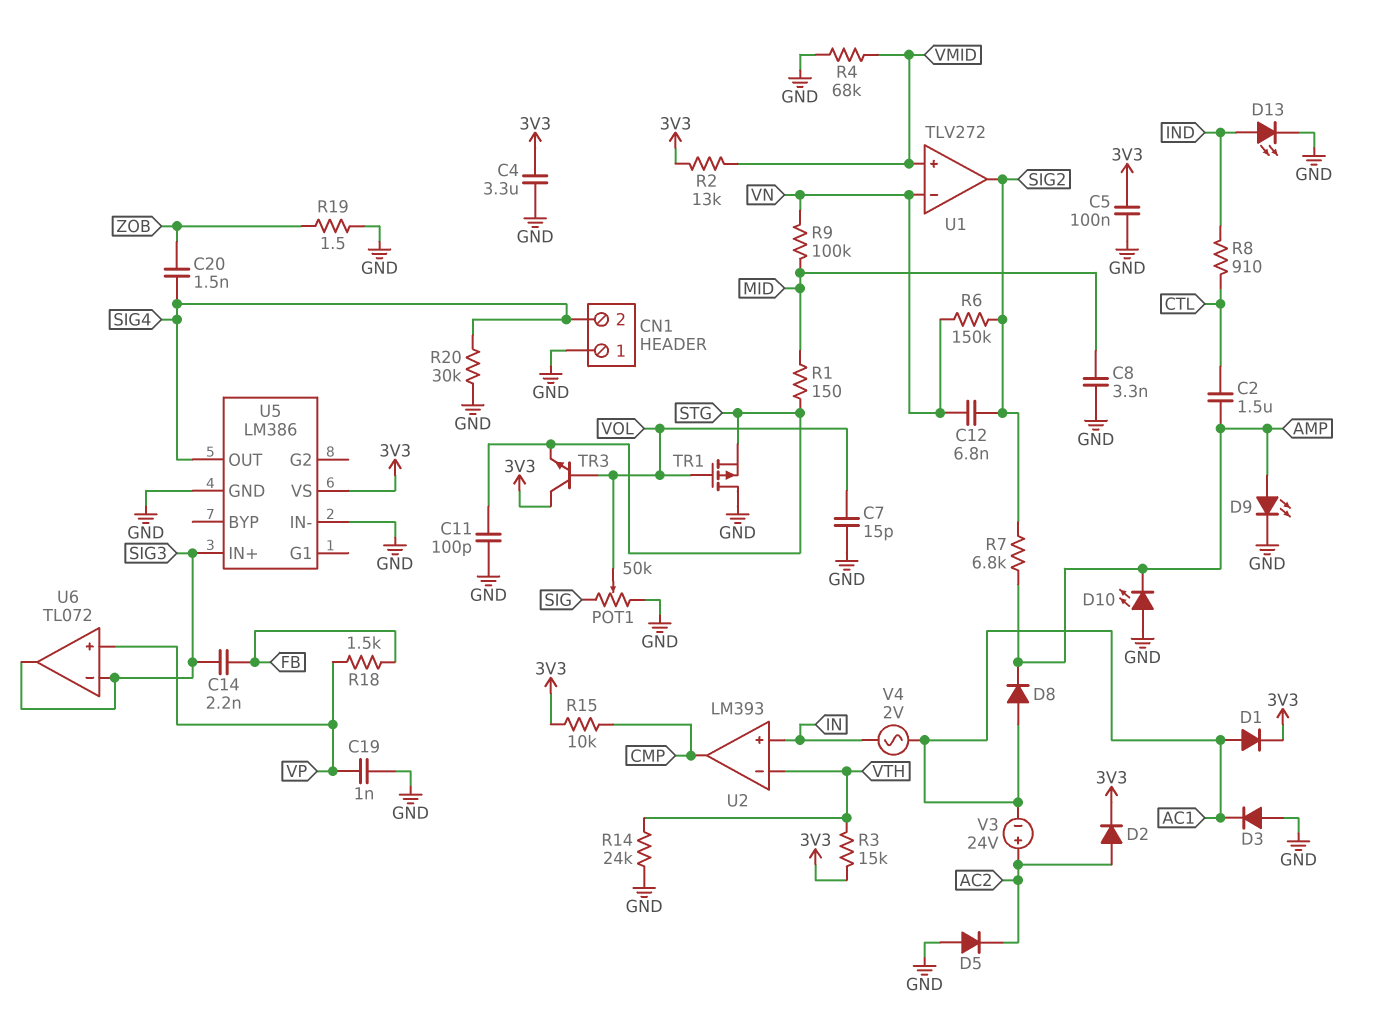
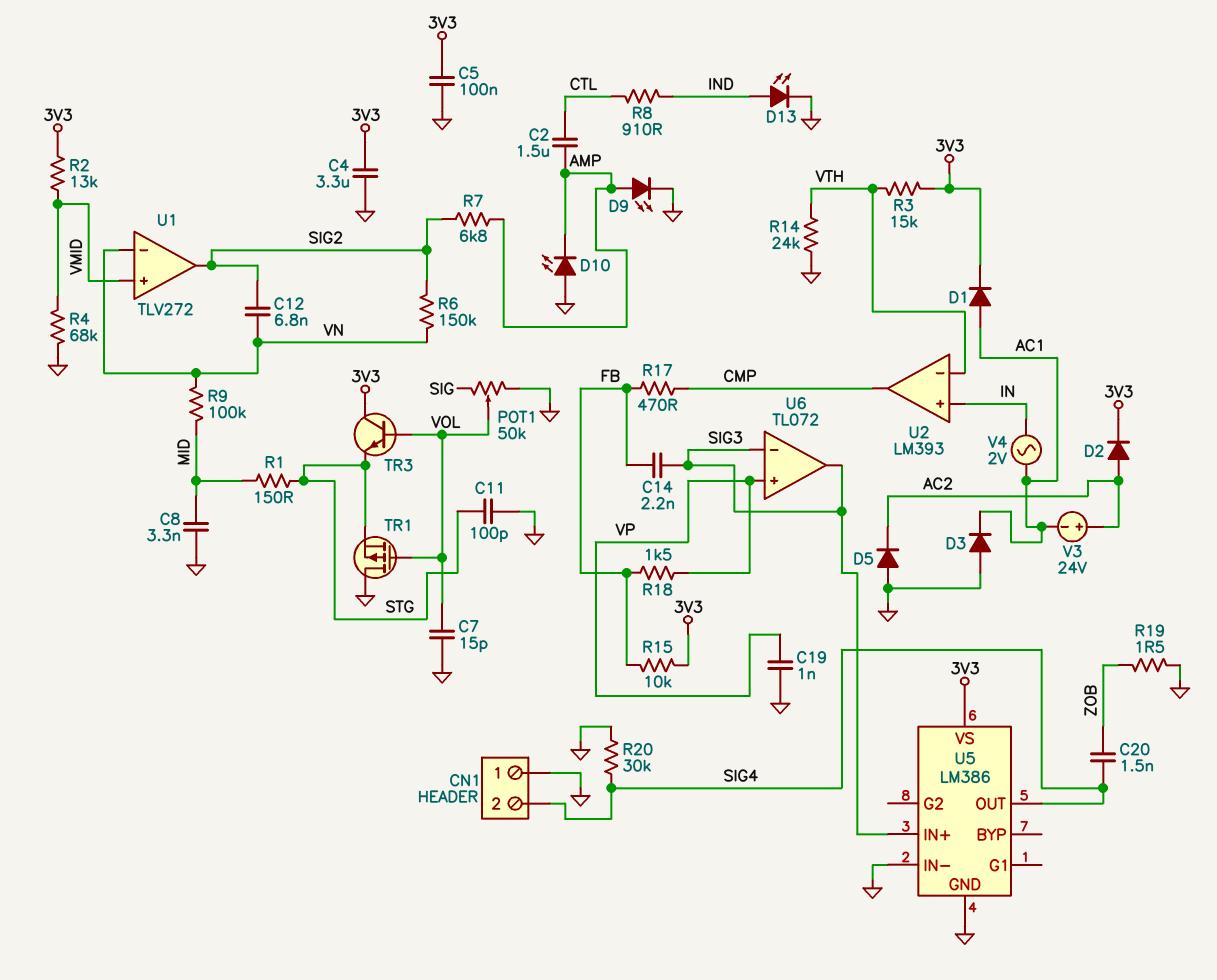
D8: diode (A AC1, K AMP) -> none
R15: 10k (3V3, CMP) -> 10k (3V3, FB)
R17: none -> 470 (CMP, FB)

